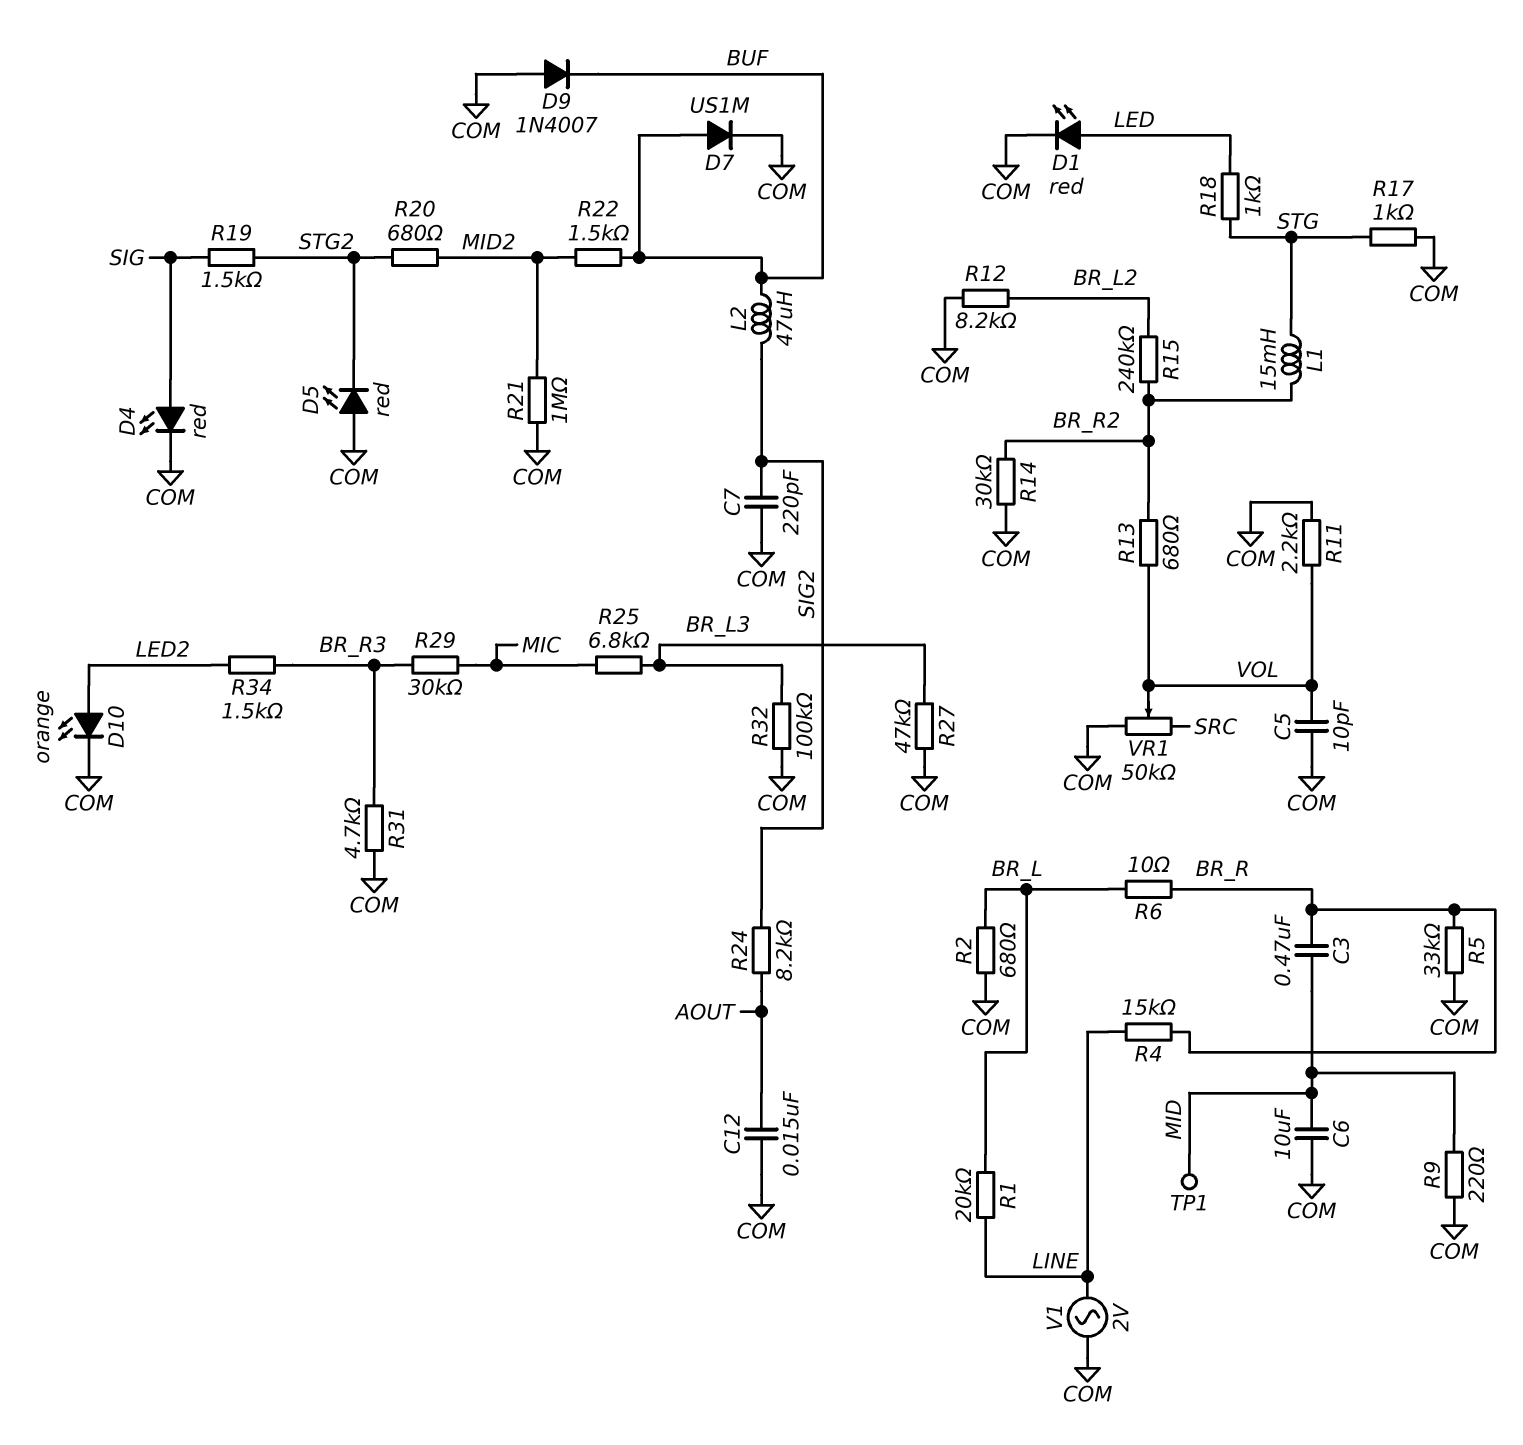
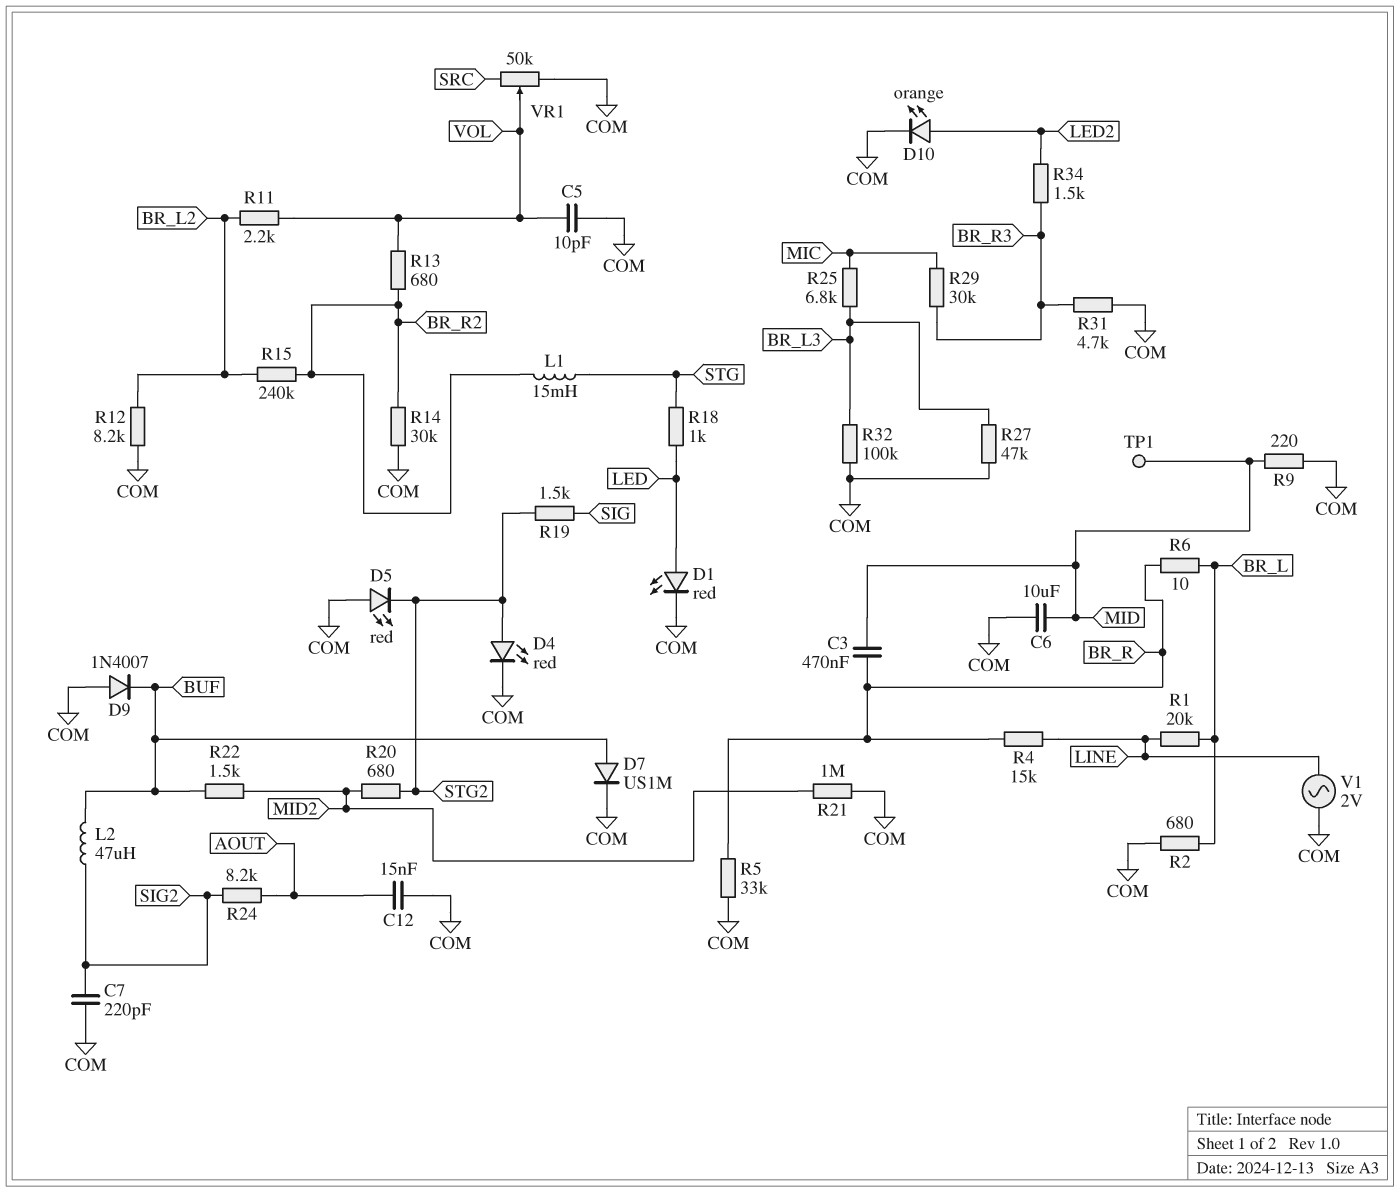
D4: LED red (A SIG, K COM) -> LED red (A STG2, K COM)
R11: 2.2k (COM, VOL) -> 2.2k (BR_L2, VOL)
R17: 1k (COM, STG) -> none

